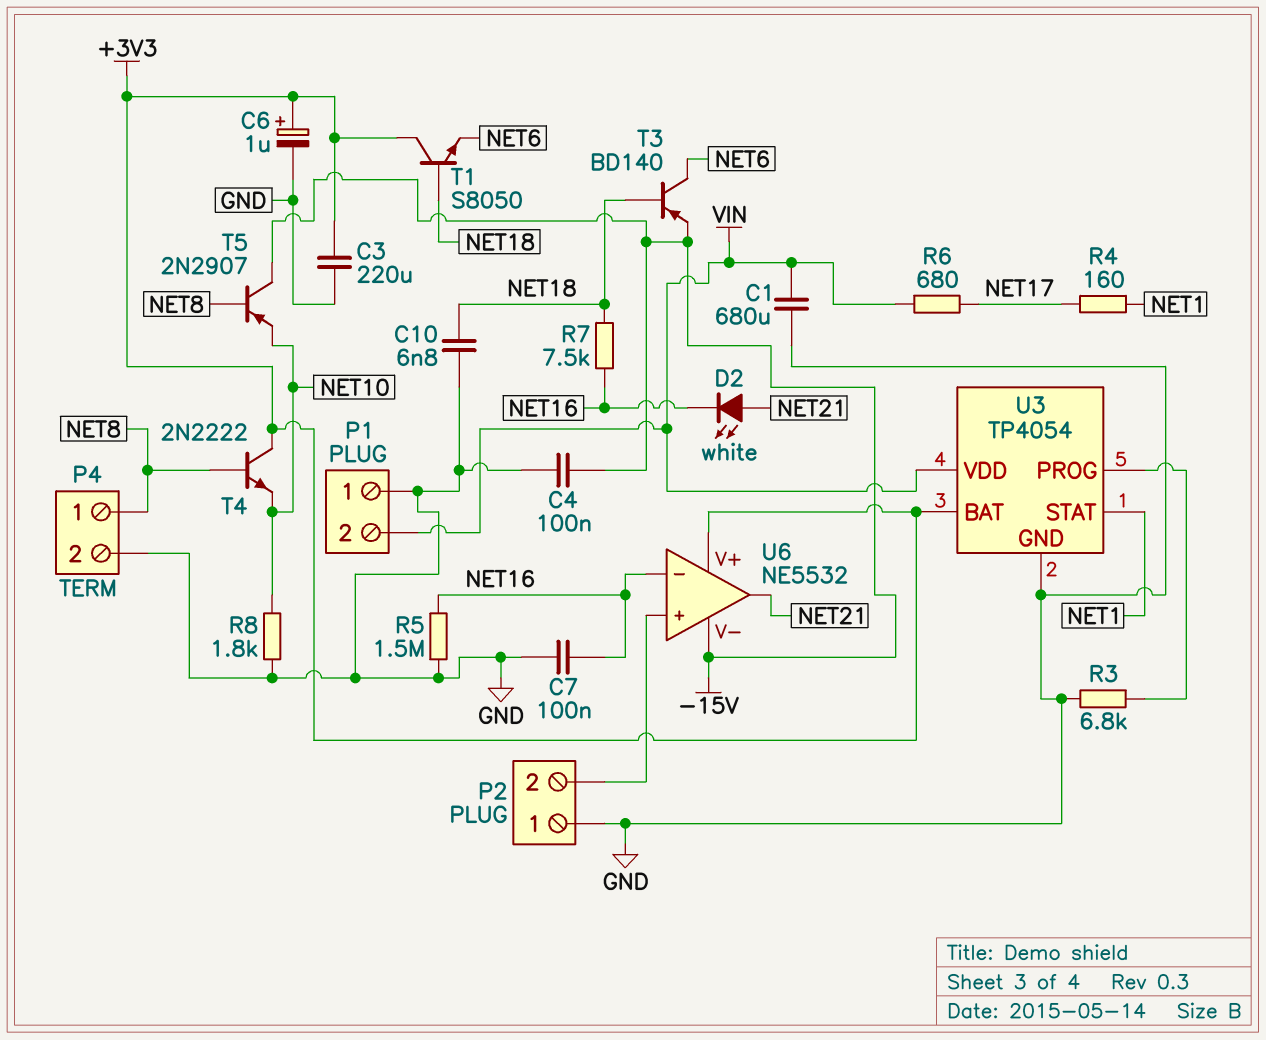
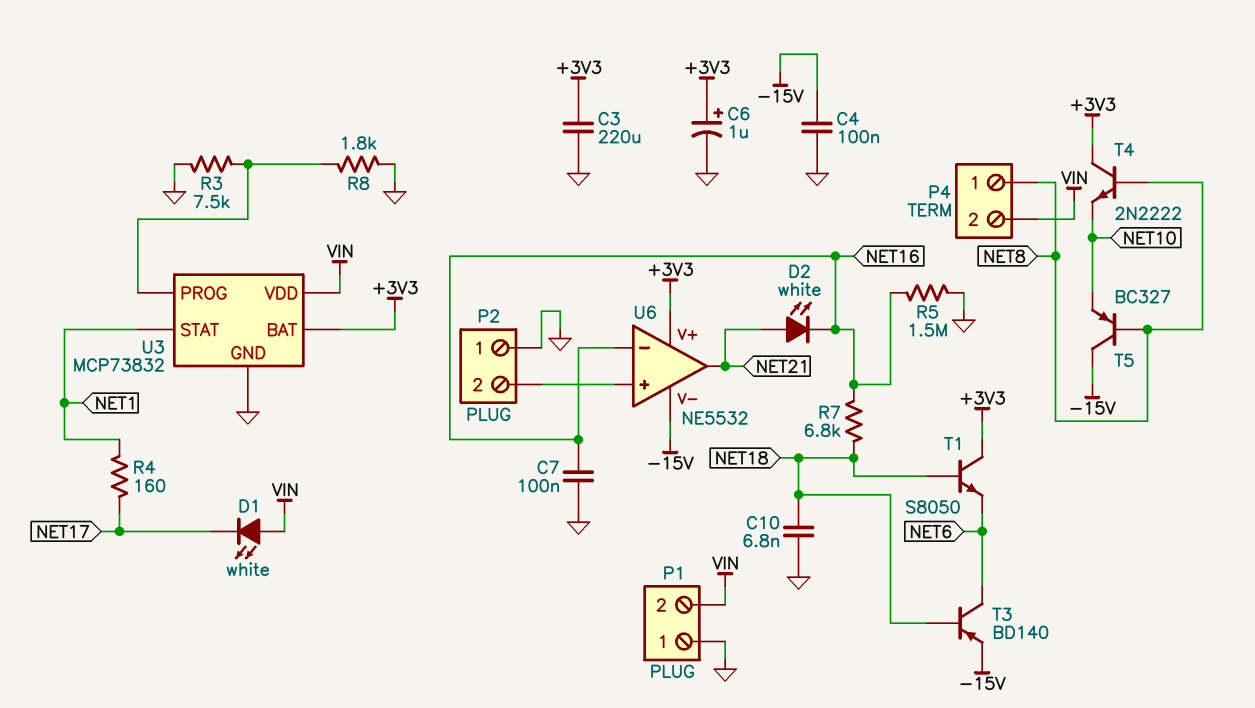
C1: 680uF (GND, VIN) -> none
D1: none -> LED white (A VIN, K NET17)
P4 pin 2: GND -> VIN
R3: 6.8k (GND, U3/PROG) -> 7.5k (GND, U3/PROG)
R6: 680 (NET17, VIN) -> none
R7: 7.5k (NET16, NET18) -> 6.8k (NET16, NET18)
R8: 1.8k (GND, NET10) -> 1.8k (GND, U3/PROG)
T5: PNP 2N2907 (B NET8, C -15V, E NET10) -> PNP BC327 (B NET8, C -15V, E NET10)
U3: TP4054 -> MCP73832

